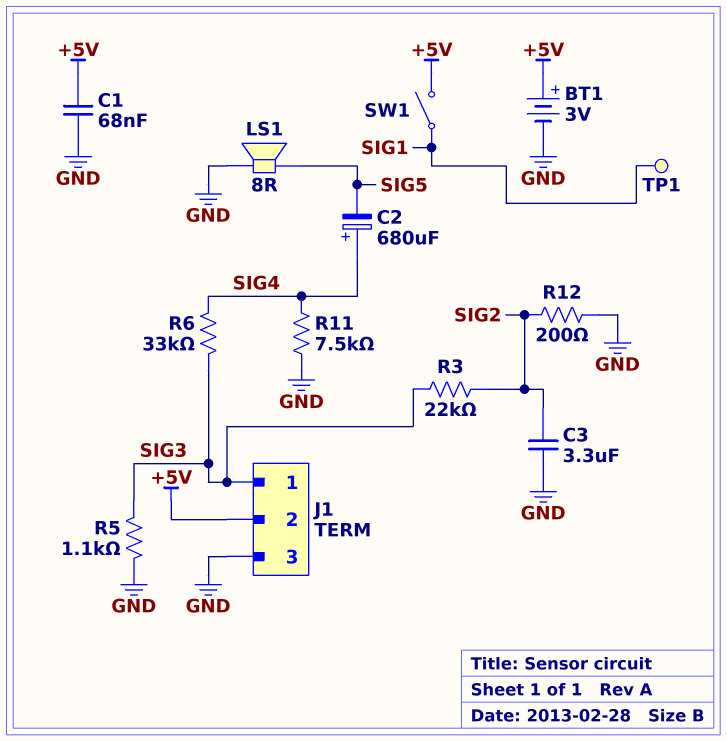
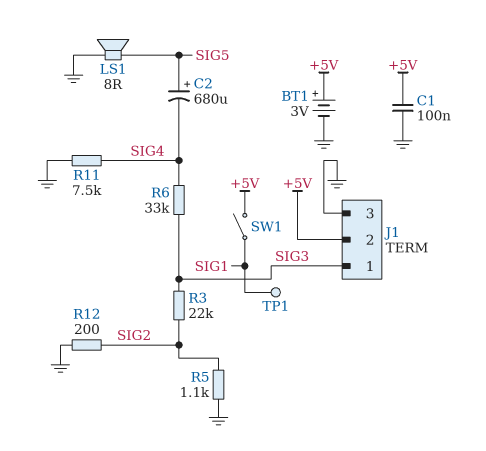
C1: 68nF (+5V, GND) -> 100nF (+5V, GND)
C2: 680uF (plus SIG4, minus SIG5) -> 680uF (plus SIG5, minus SIG4)
C3: 3.3uF (GND, SIG2) -> none
R5: 1.1k (GND, SIG3) -> 1.1k (GND, SIG2)

